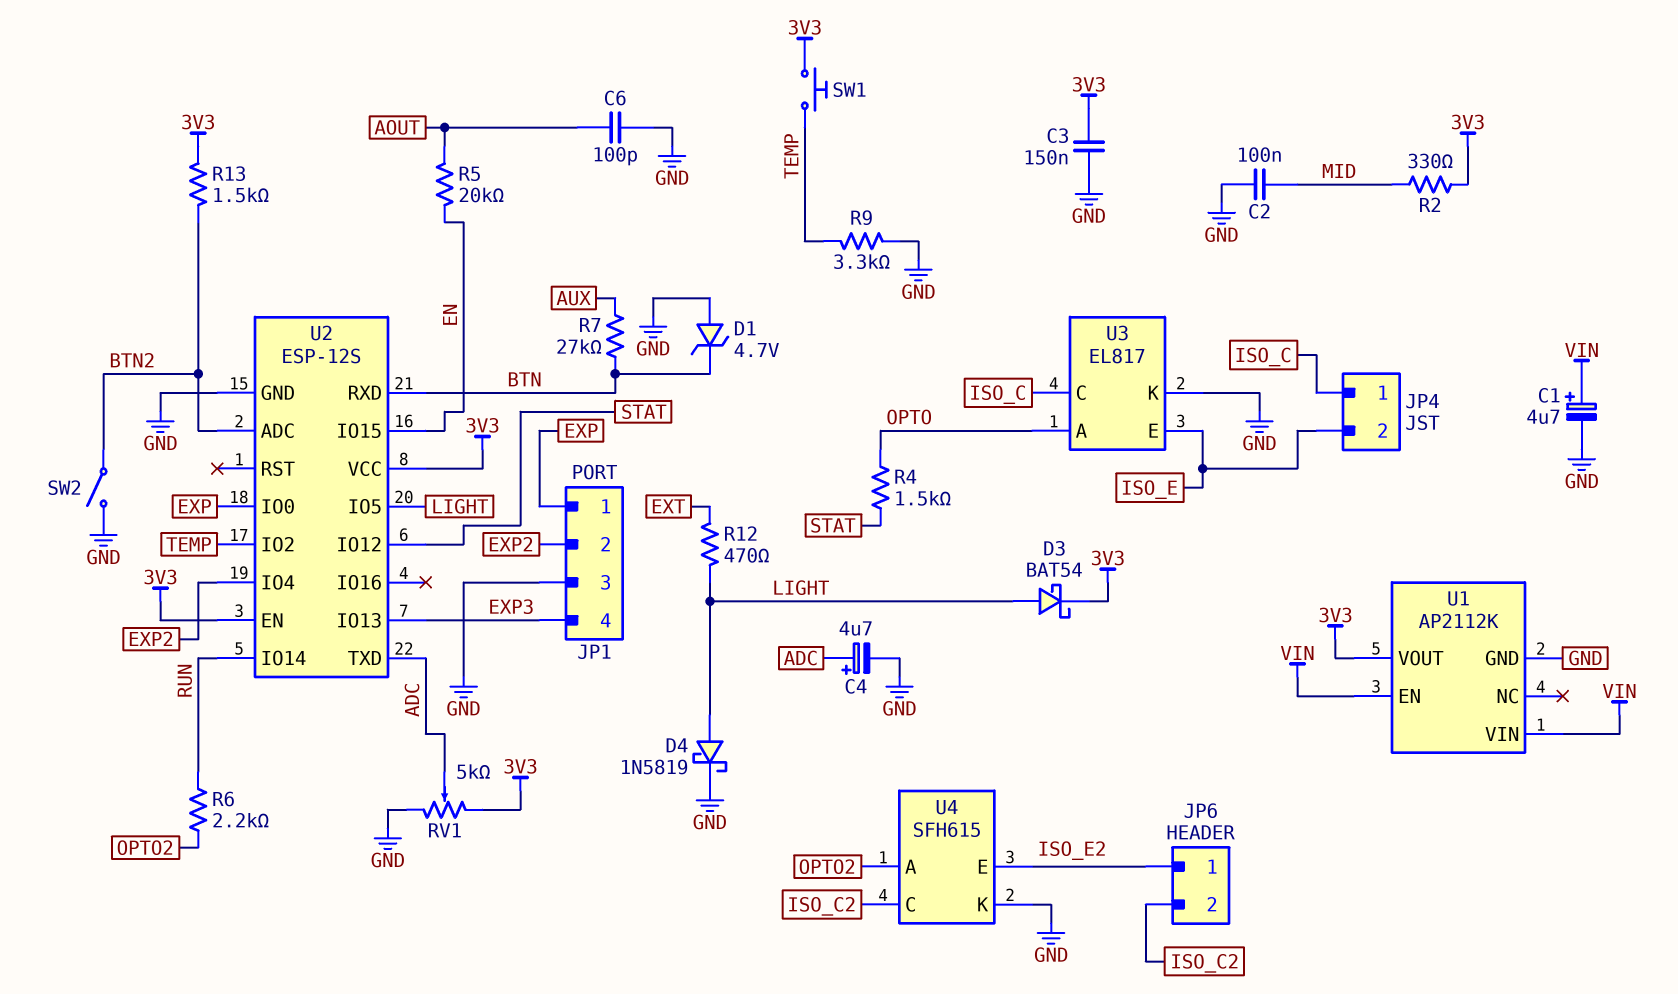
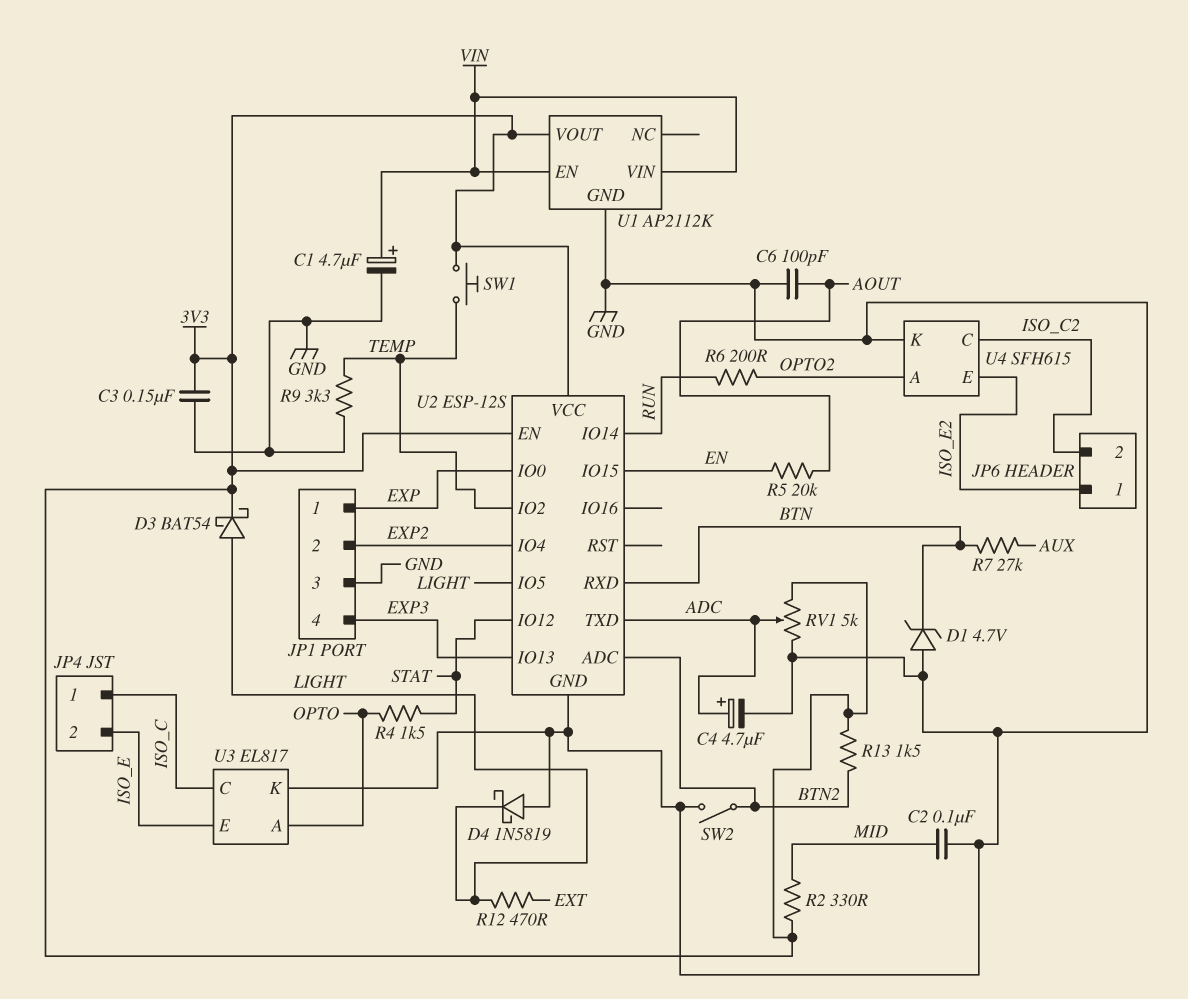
D4: schottky 1N5819 (A LIGHT, K GND) -> schottky 1N5819 (A GND, K LIGHT)
R6: 2.2k (OPTO2, RUN) -> 200 (OPTO2, RUN)

